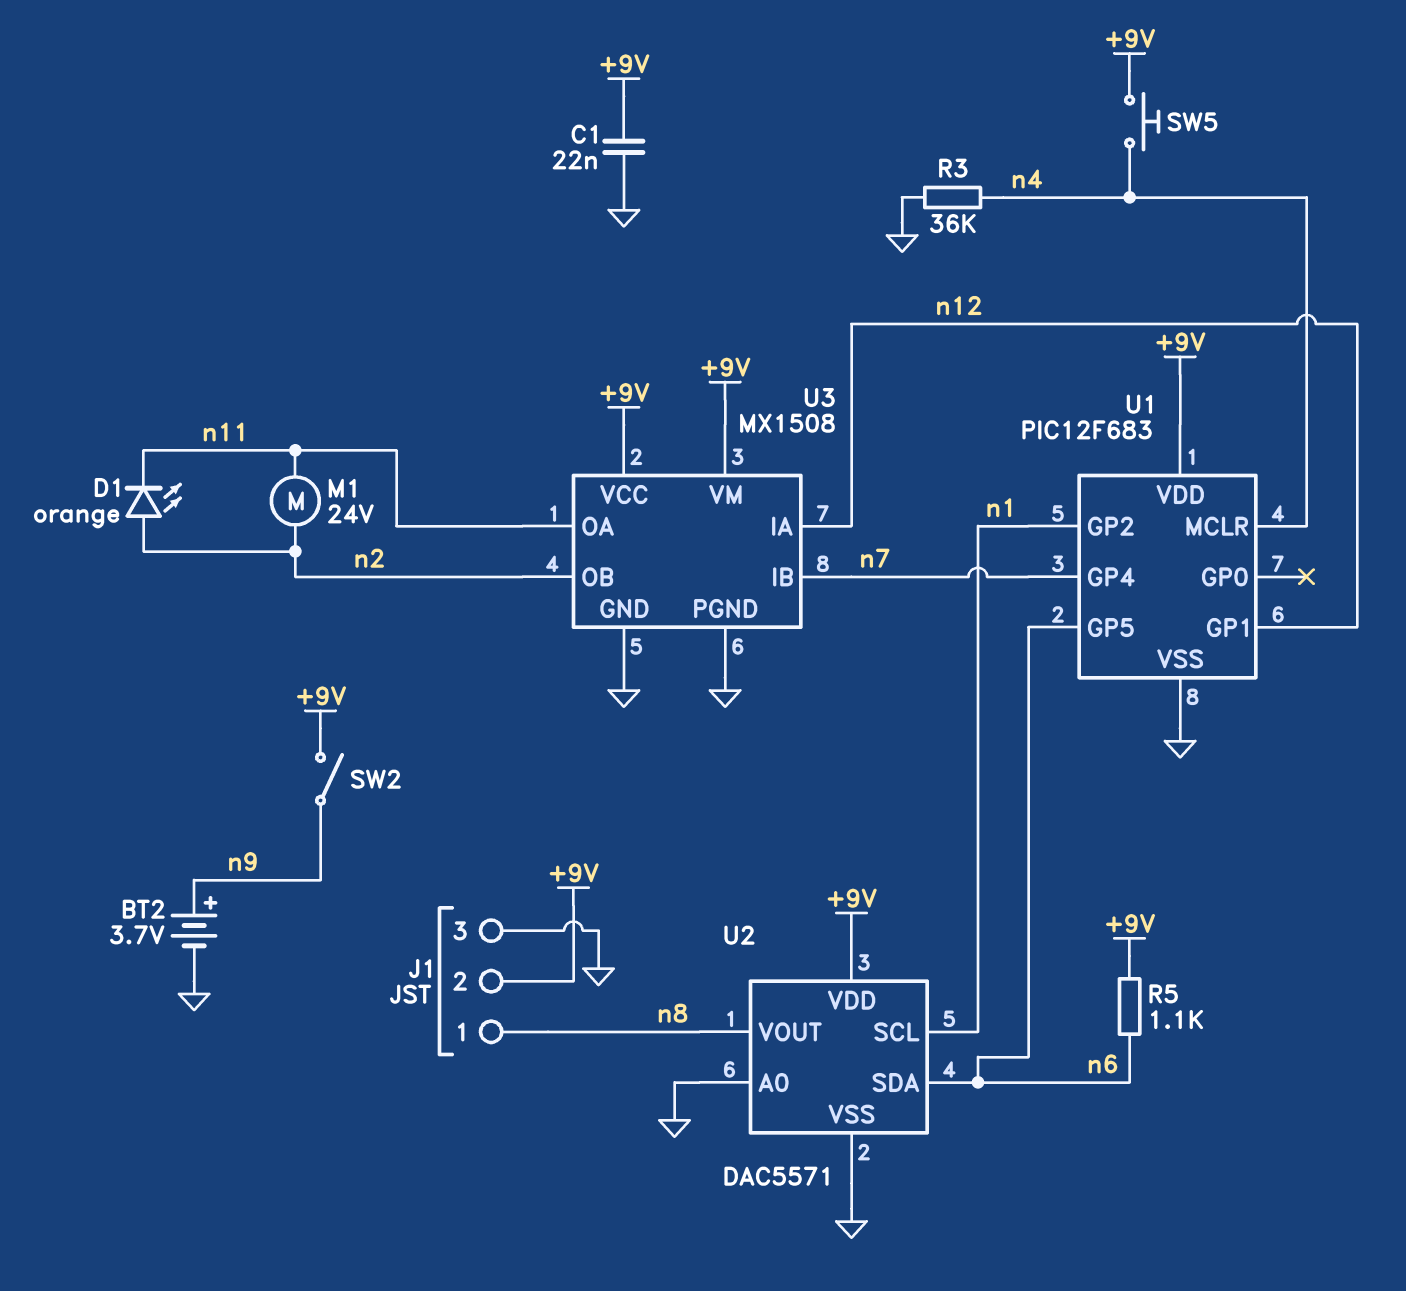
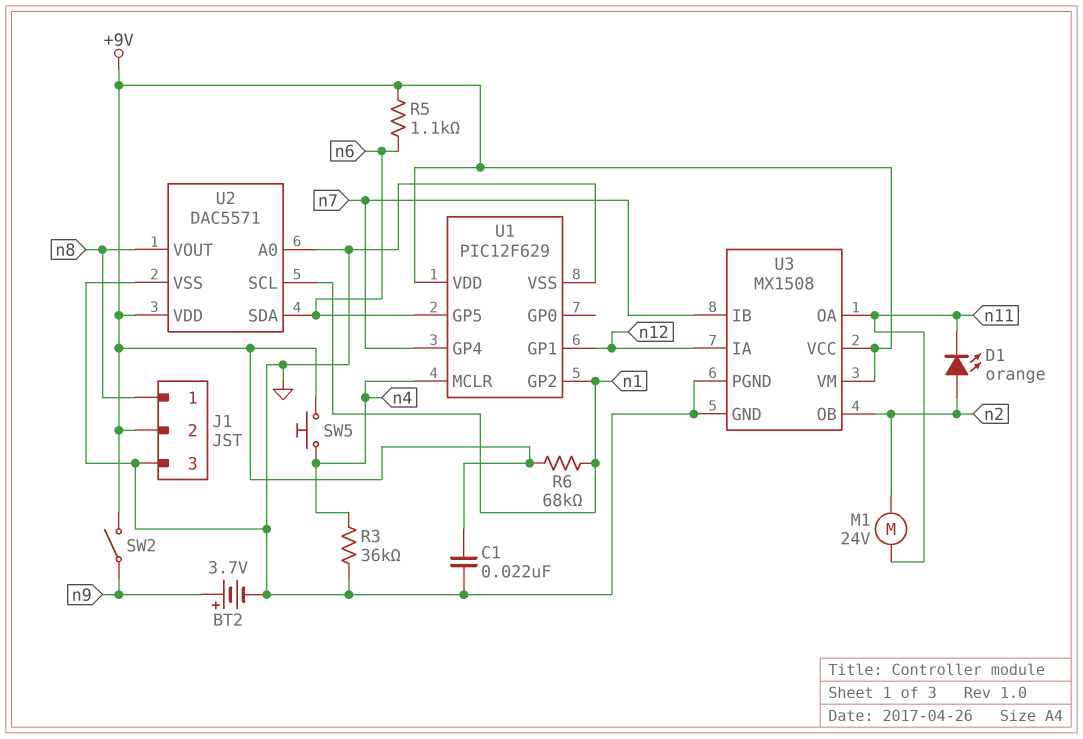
R6: none -> 68k (+9V, n1)
U1: PIC12F683 -> PIC12F629

